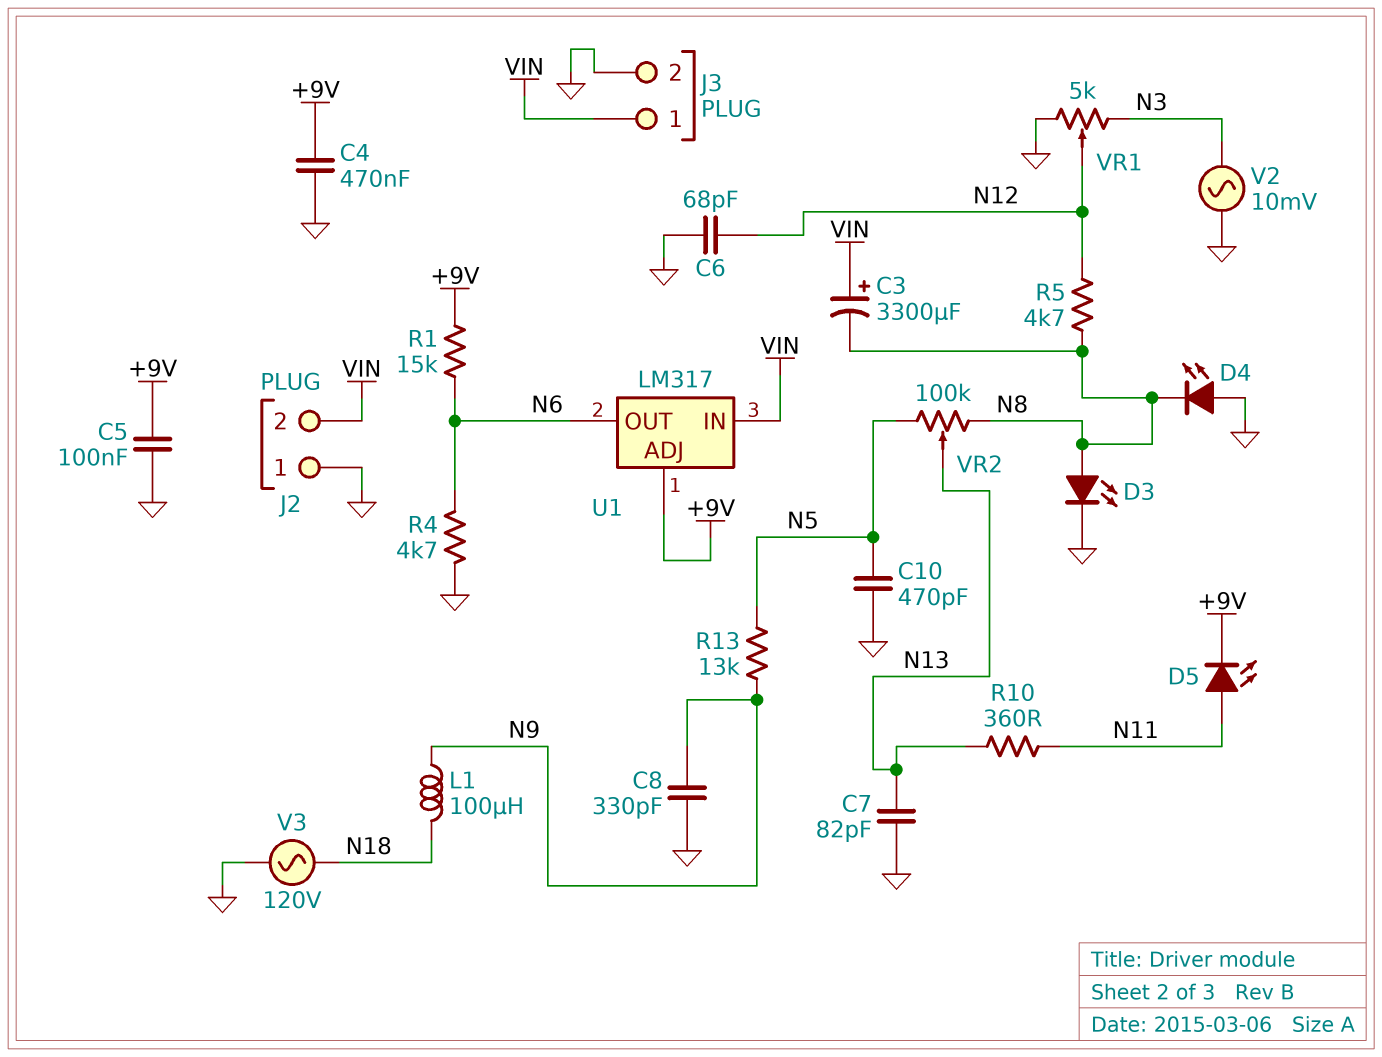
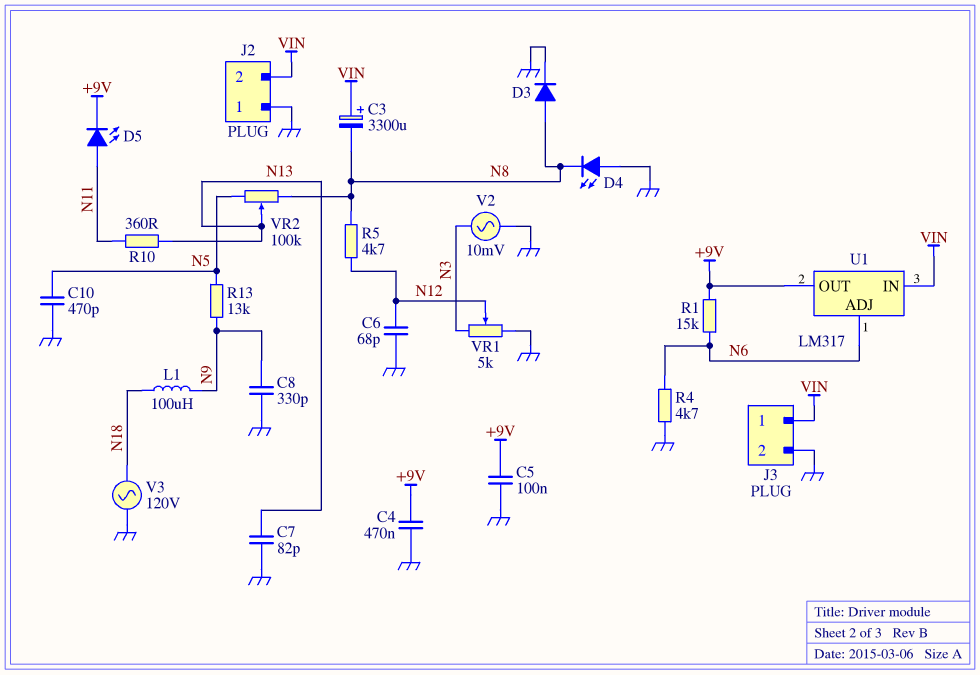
D3: LED (A N8, K GND) -> diode (A N8, K GND)
U1 pin ADJ: +9V -> N6
U1 pin OUT: N6 -> +9V

